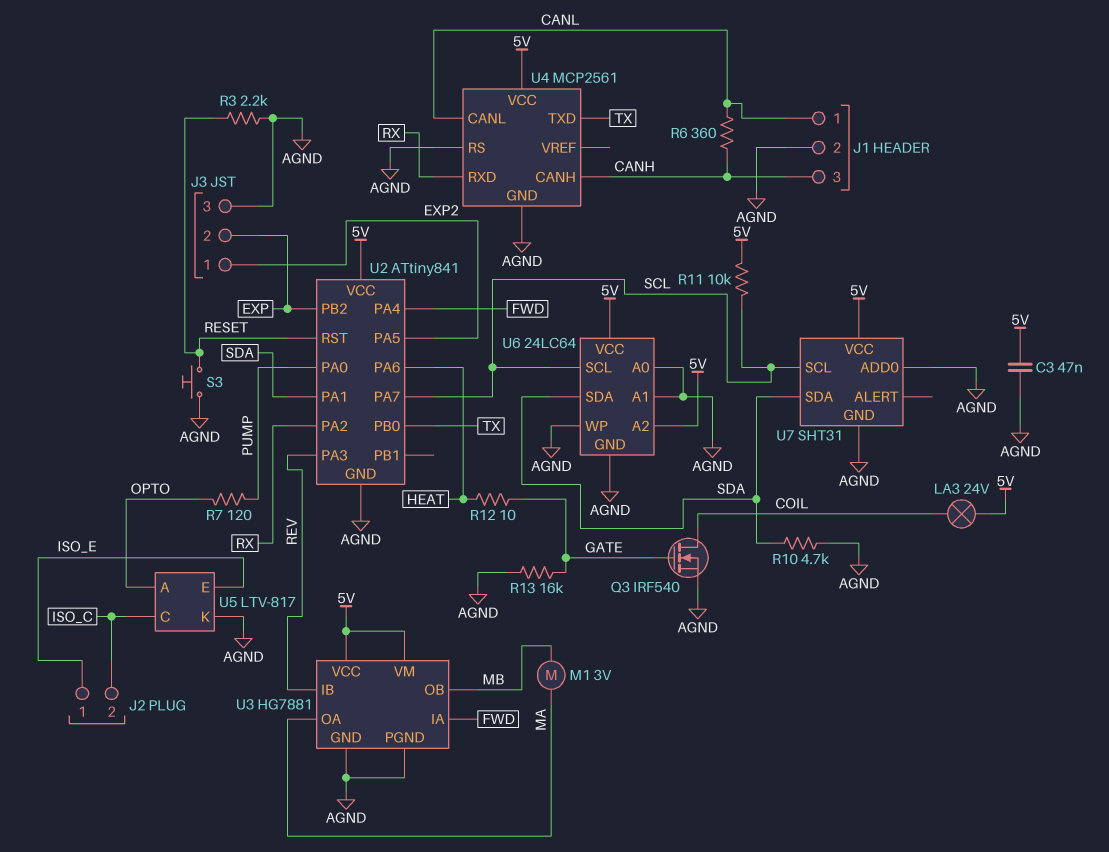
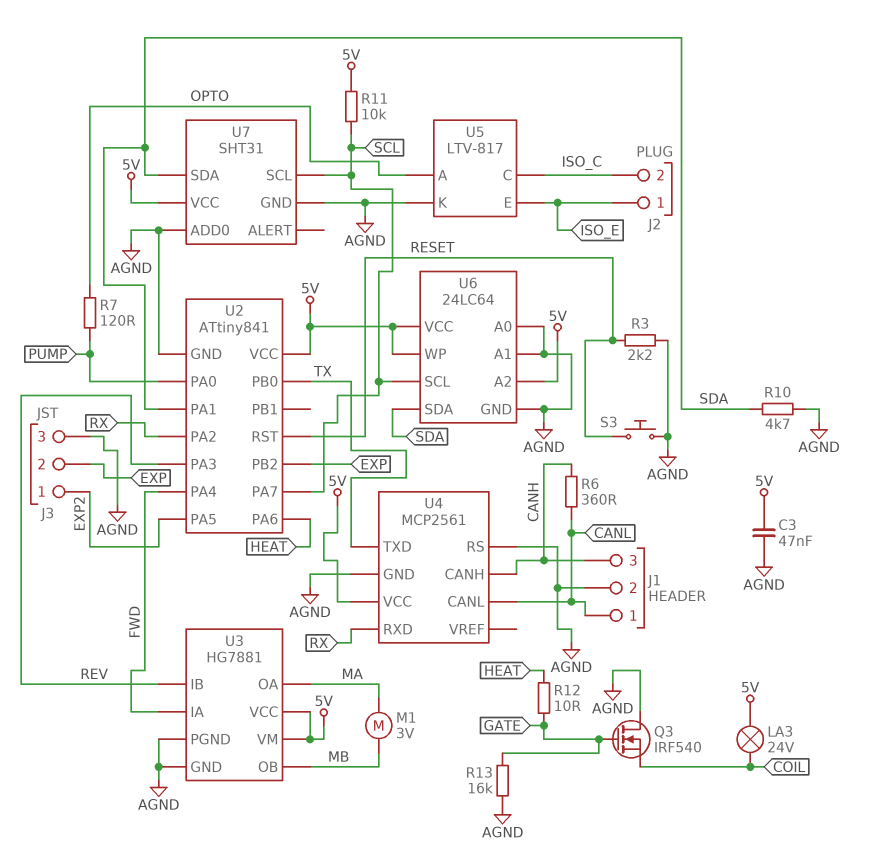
Q3: NMOS IRF540 (G GATE, D COIL, S AGND) -> NMOS IRF540 (G GATE, D AGND, S COIL)
U6 pin WP: AGND -> 5V

